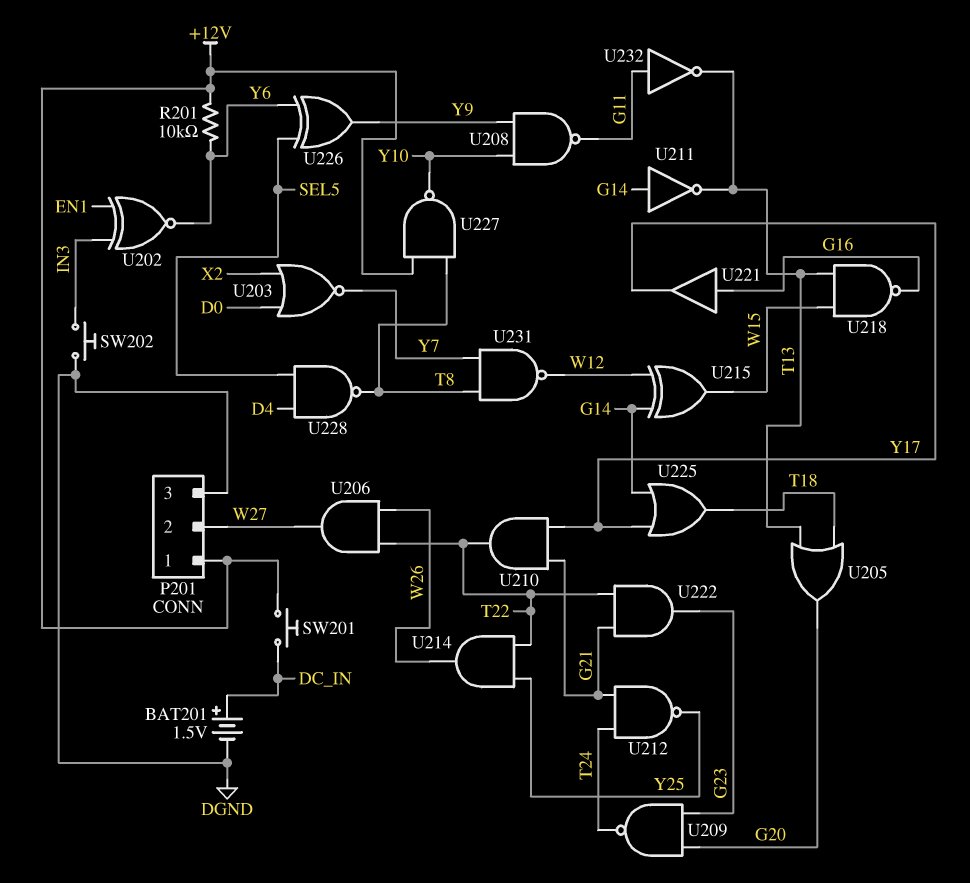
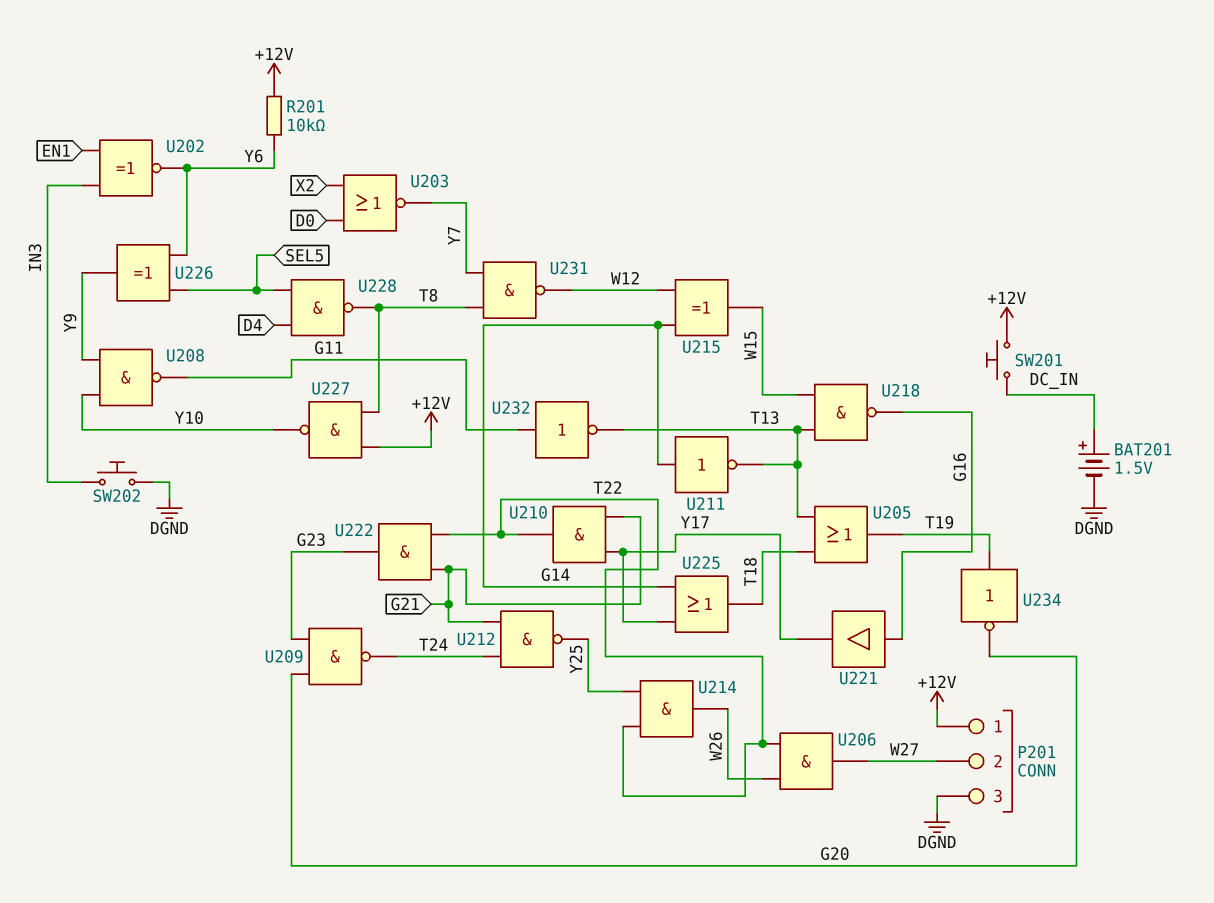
U205: OR (in T13, in T18, out G20) -> OR (in T13, in T18, out T19)
U234: none -> NOT (in T19, out G20)

